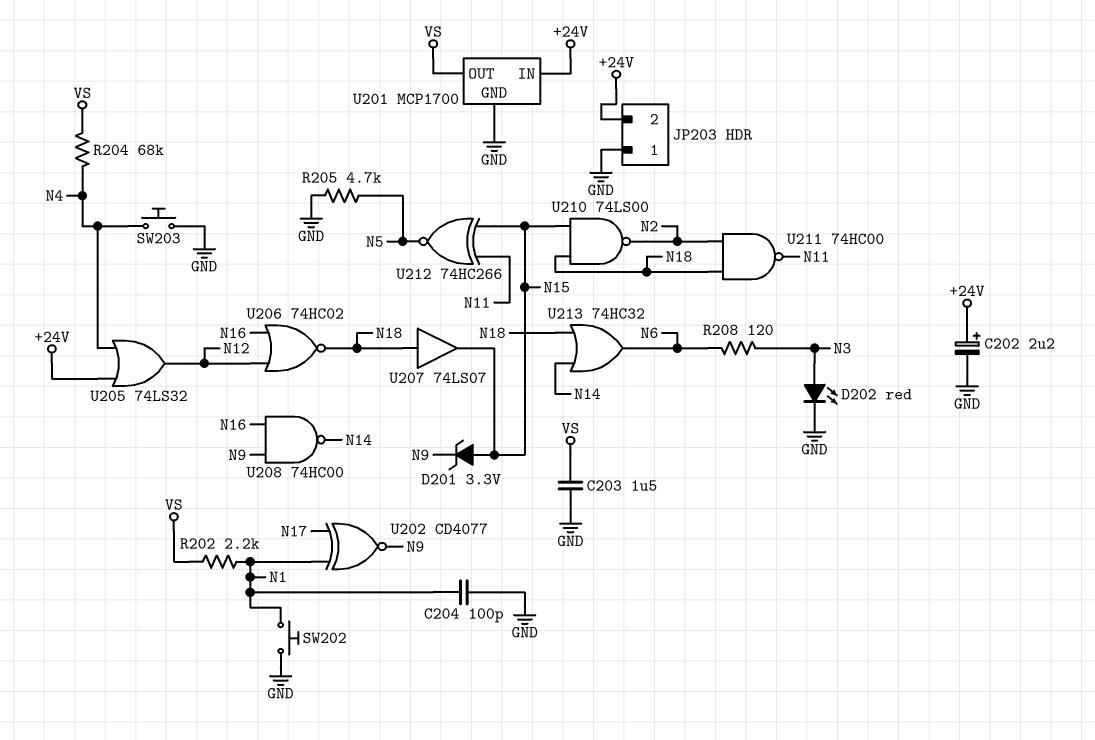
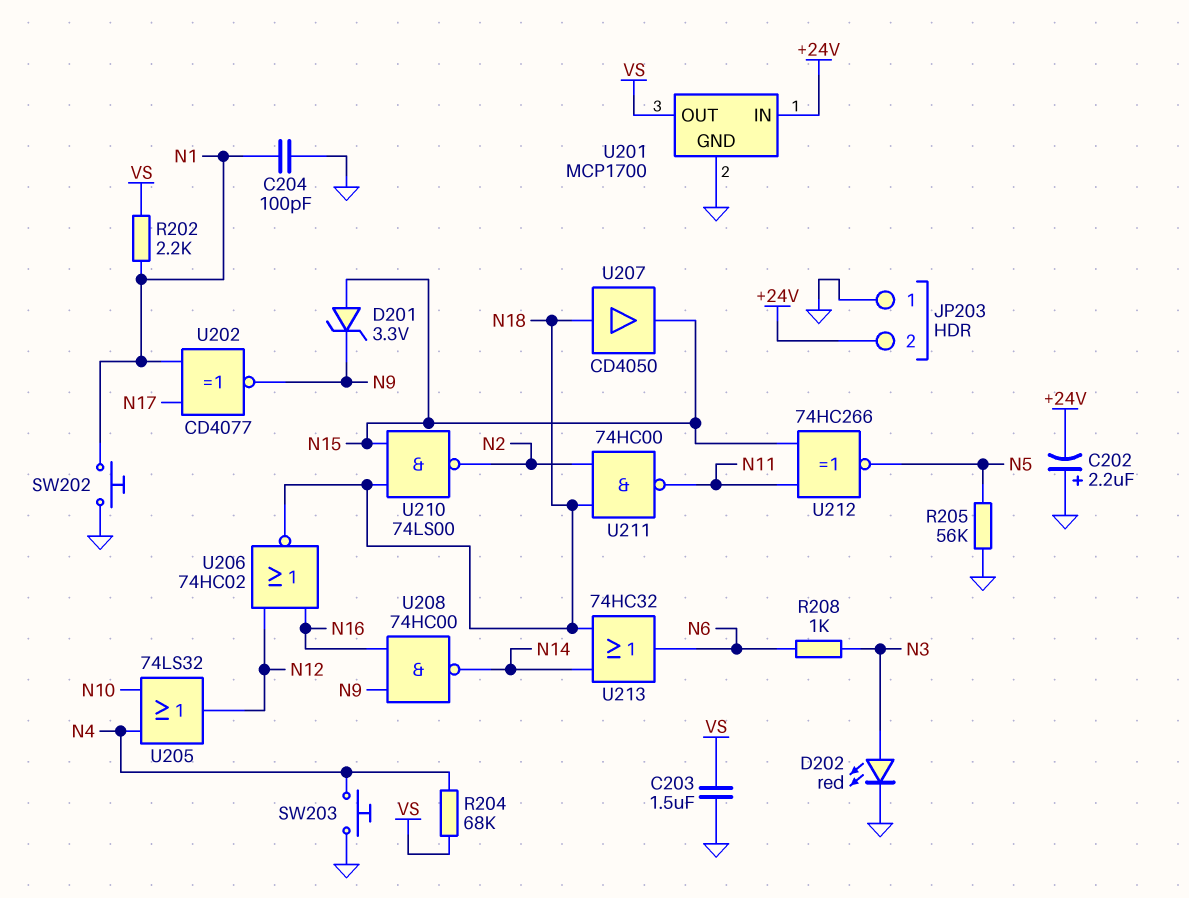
C202: 2.2uF (plus +24V, minus GND) -> 2.2uF (plus GND, minus +24V)
R205: 4.7k (GND, N5) -> 56k (GND, N5)
R208: 120 (N3, N6) -> 1k (N3, N6)
U205: OR 74LS32 (in +24V, in N4, out N12) -> OR 74LS32 (in N4, in N10, out N12)
U207: buffer 74LS07 (in N18, out N15) -> buffer CD4050 (in N18, out N15)

